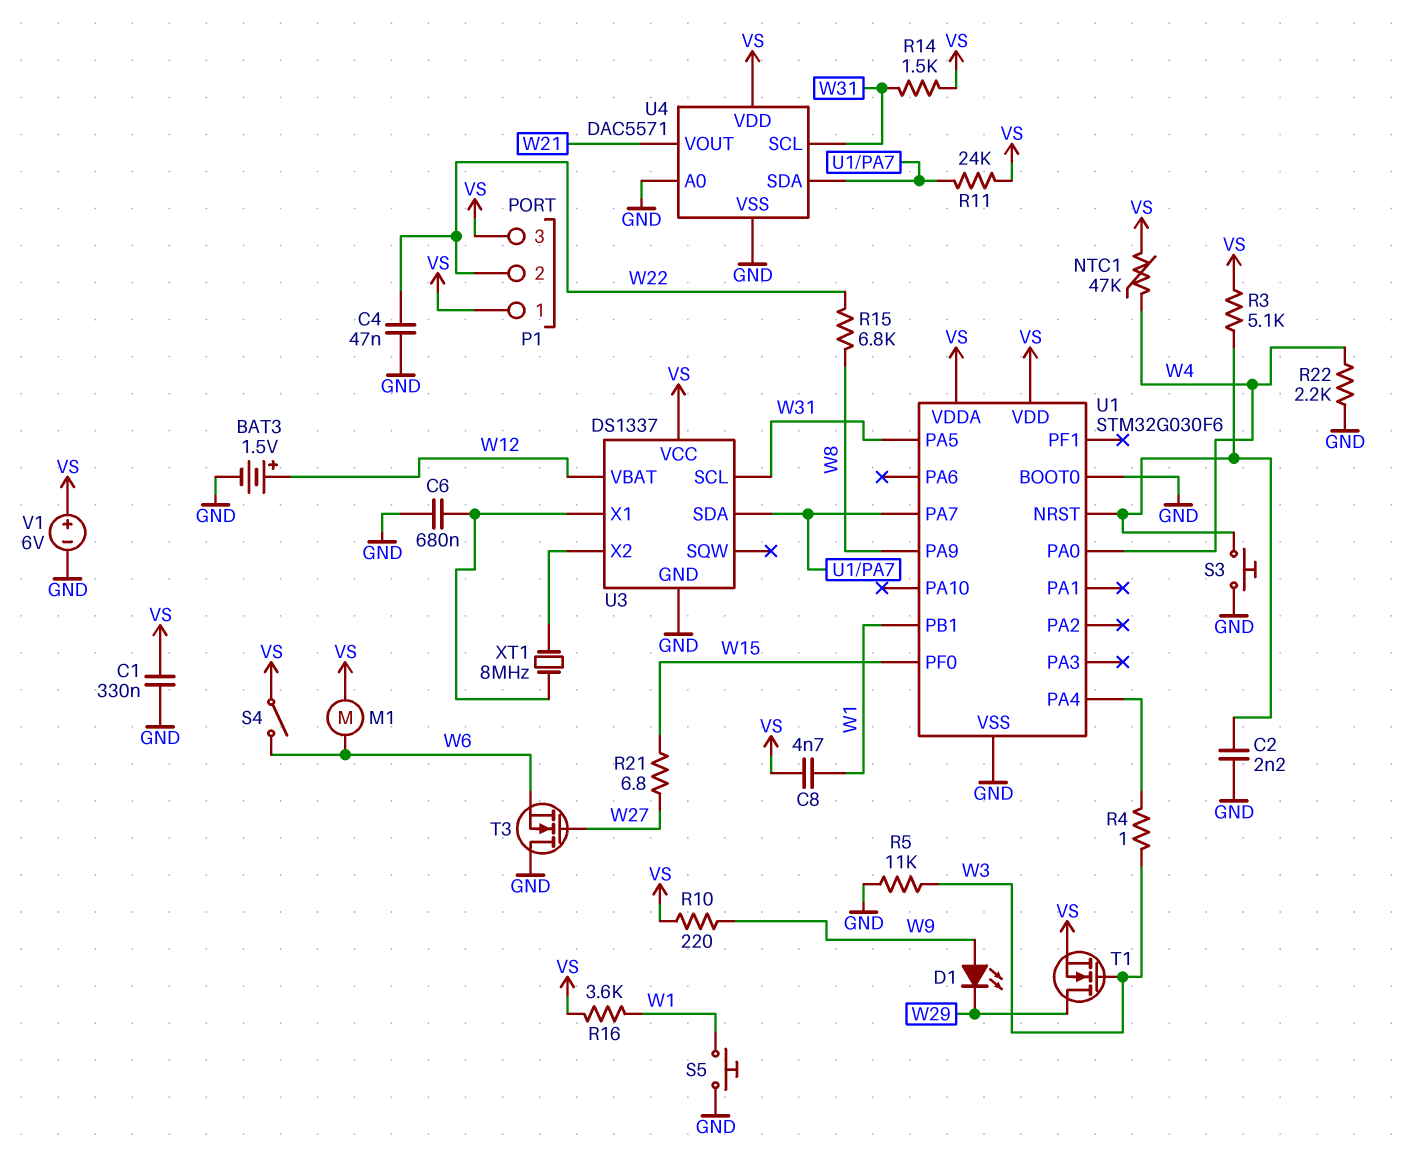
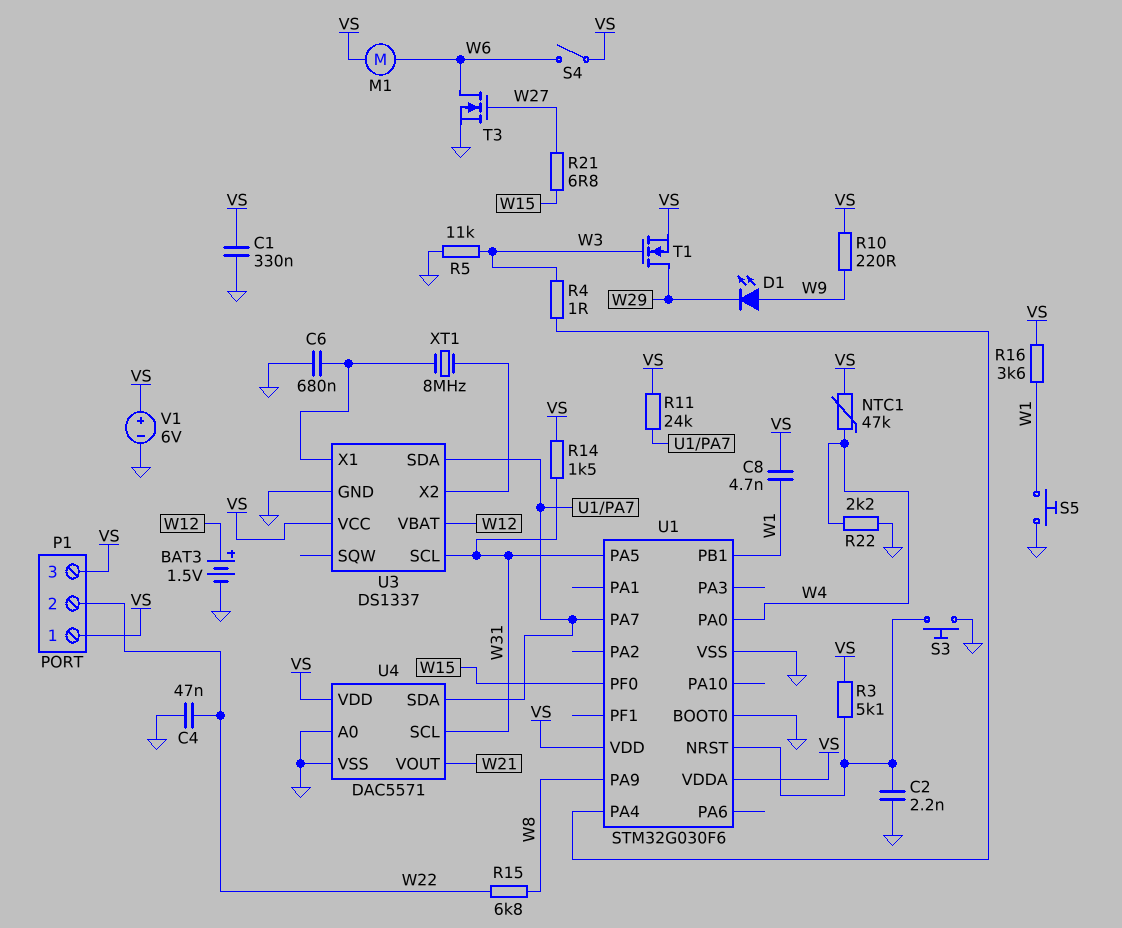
T3: NMOS (G W27, D GND, S W6) -> NMOS (G W27, D W6, S GND)

